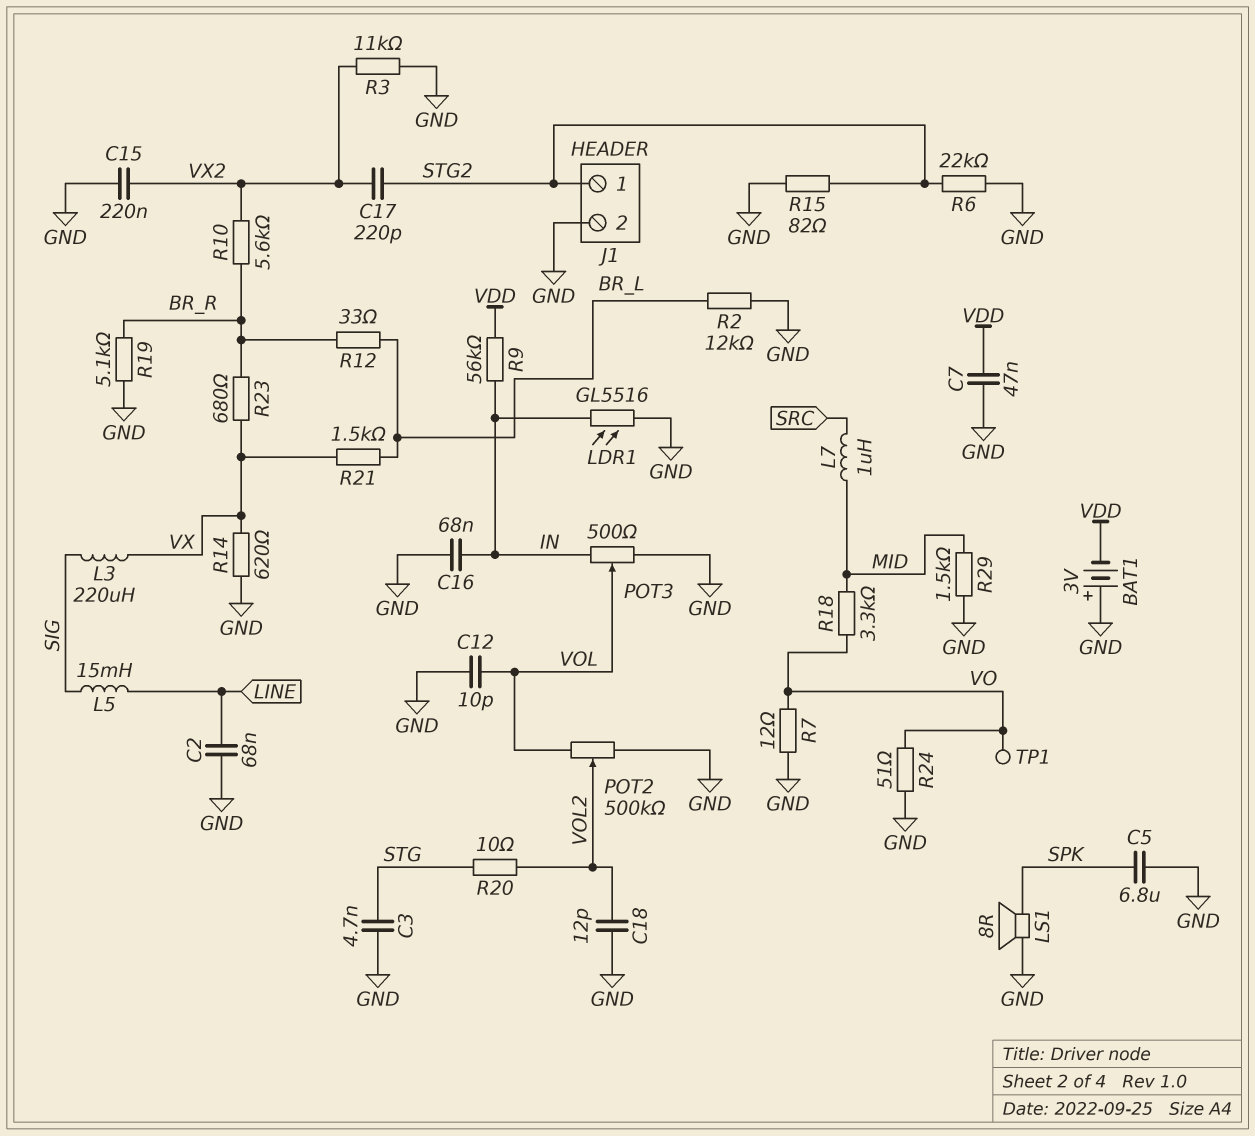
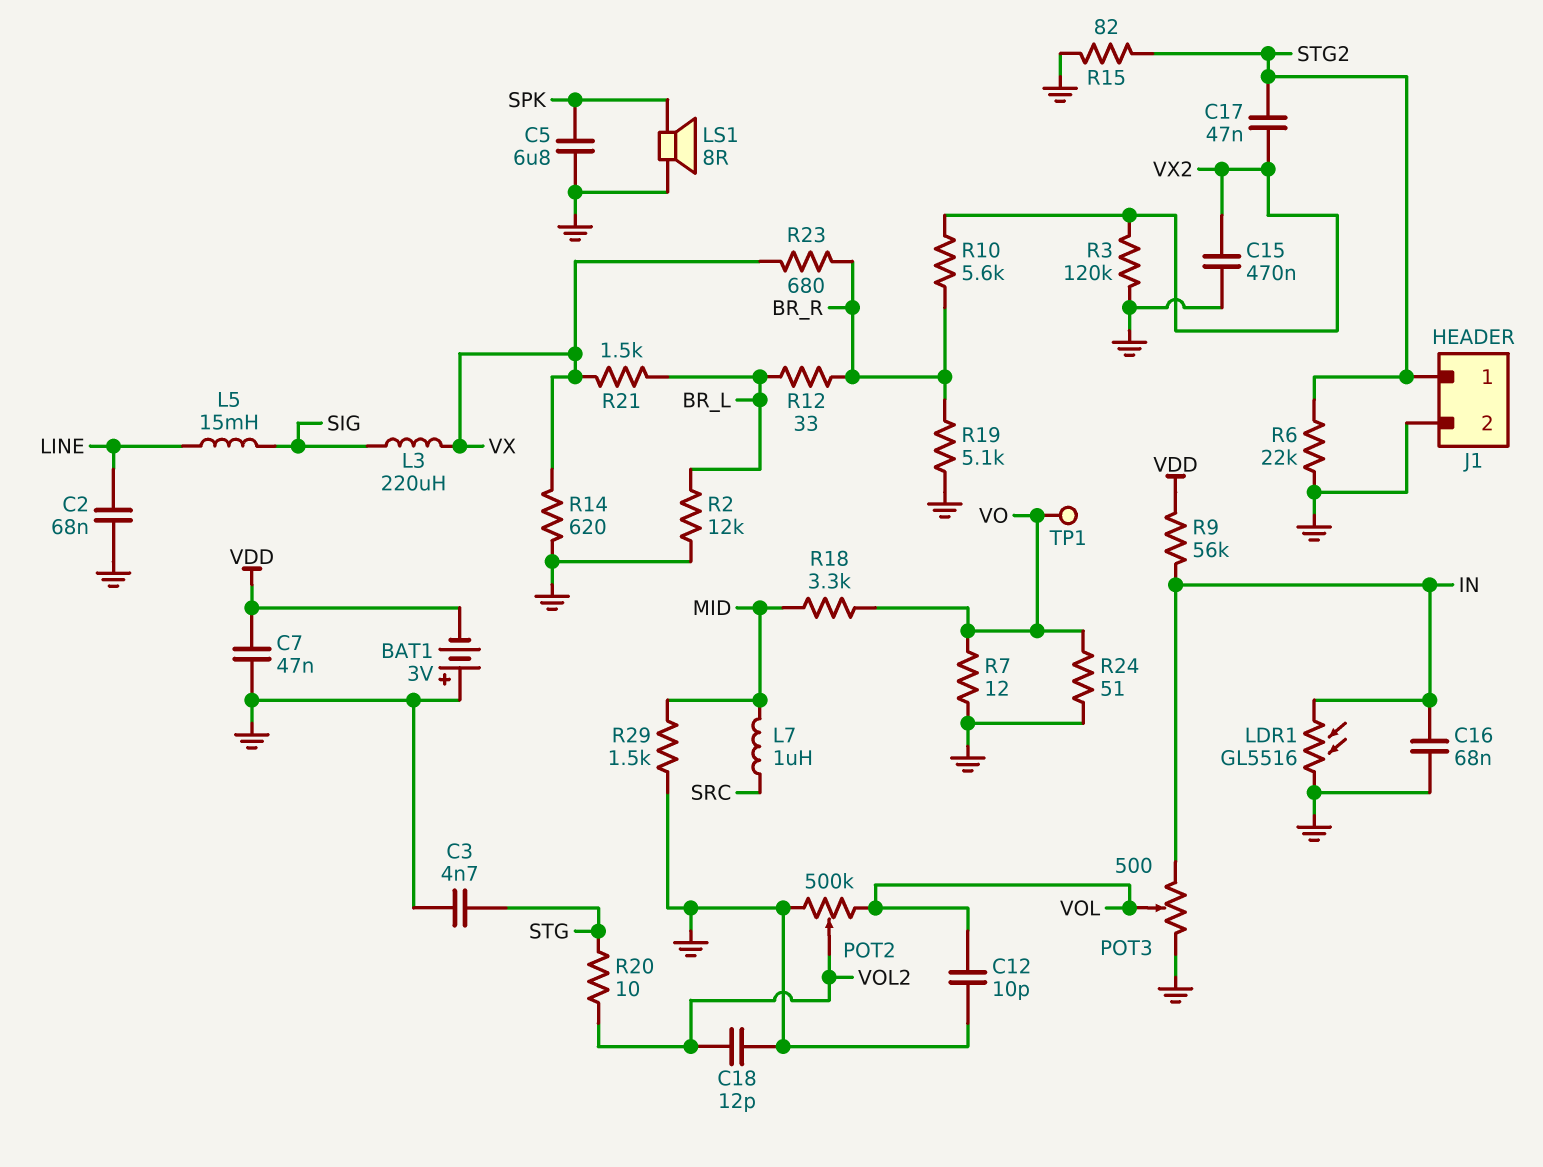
C15: 220nF (GND, VX2) -> 470nF (GND, VX2)
C17: 220pF (STG2, VX2) -> 47nF (STG2, VX2)
R3: 11k (GND, VX2) -> 120k (GND, VX2)

